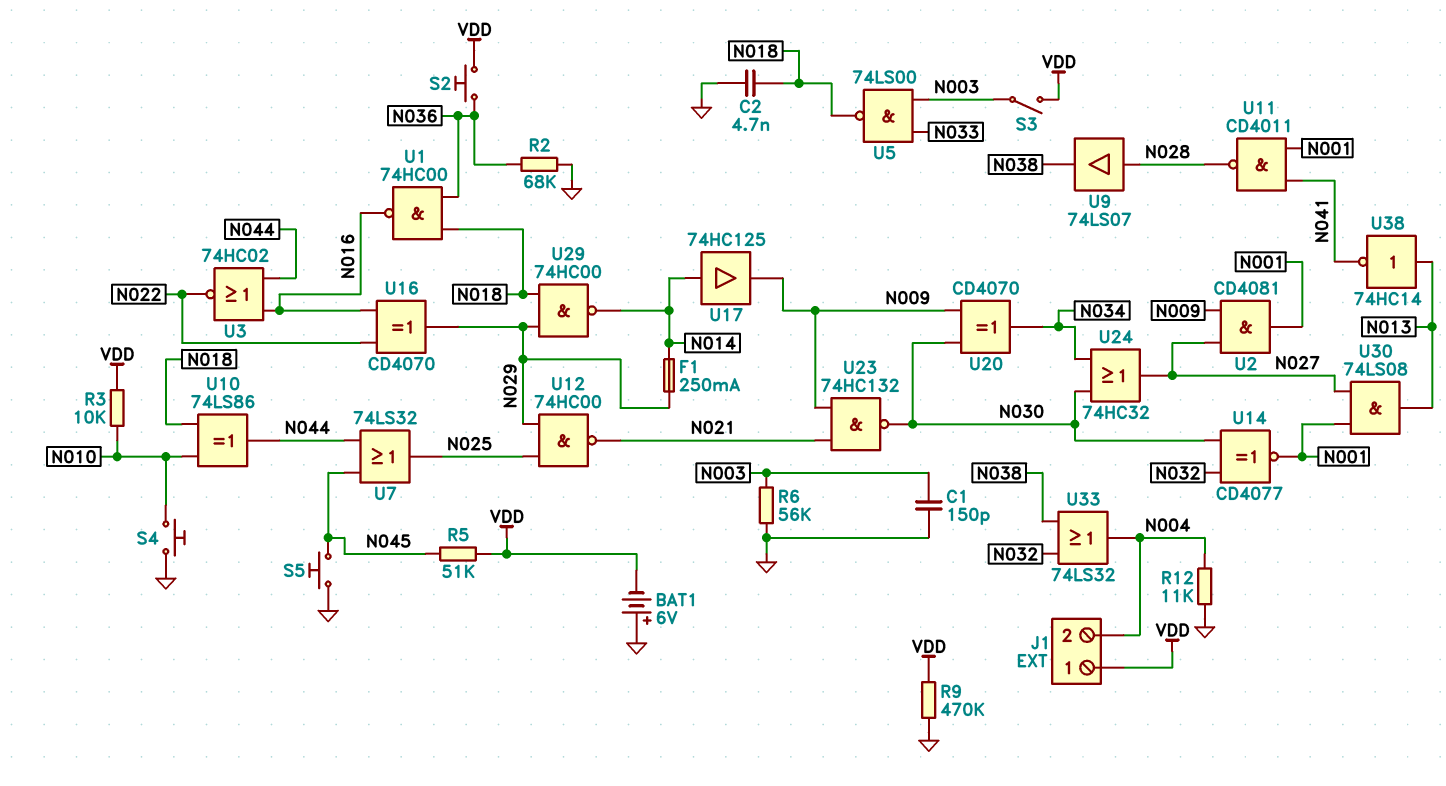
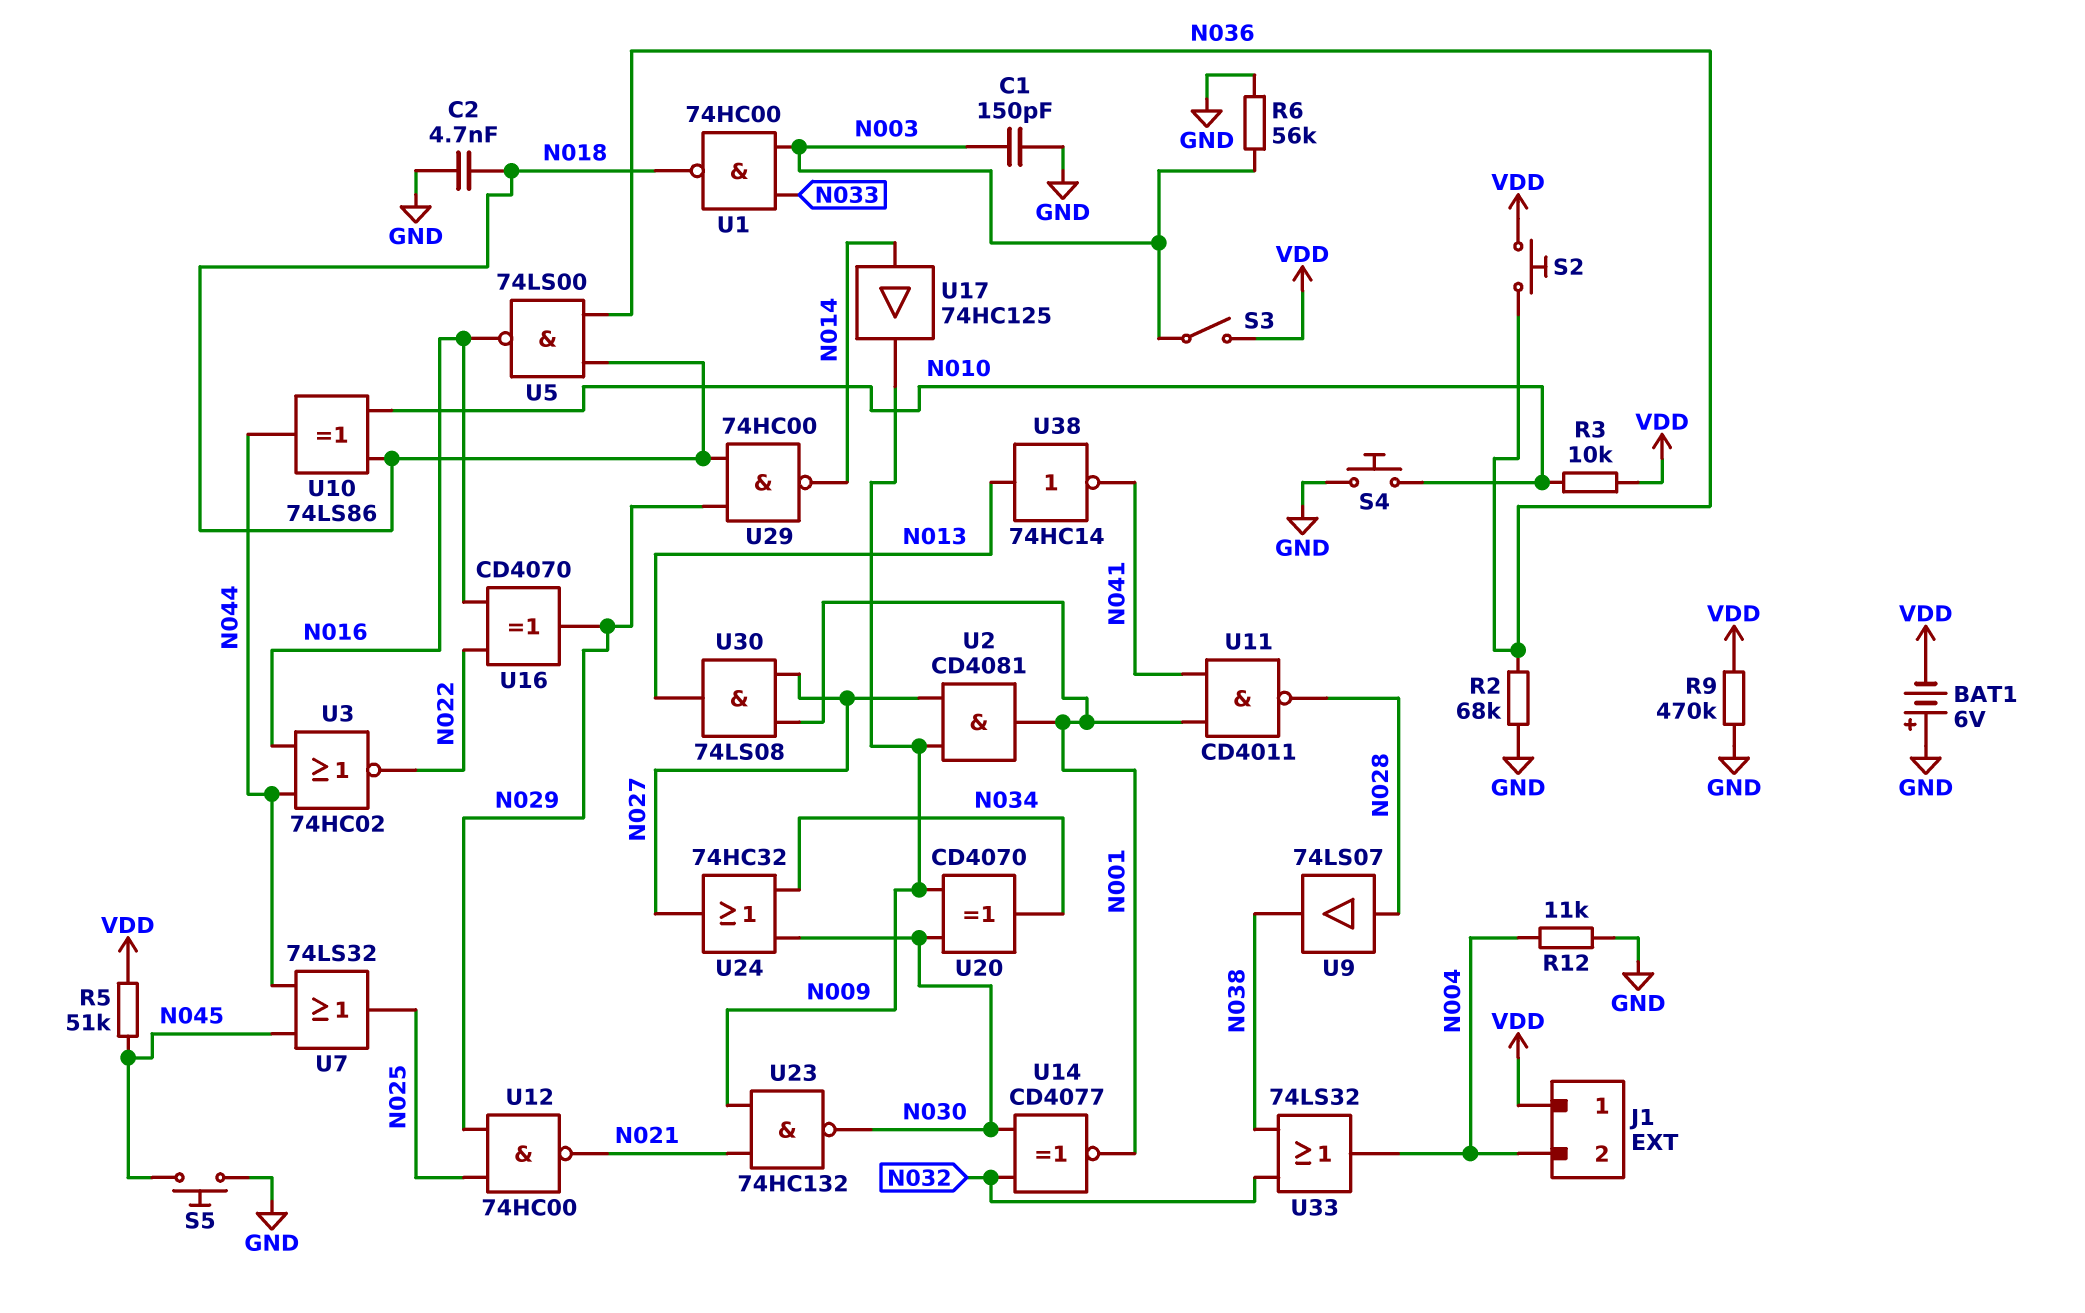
F1: 250mA (N014, N029) -> none
U1: NAND 74HC00 (in N018, in N036, out N016) -> NAND 74HC00 (in N003, in N033, out N018)
U5: NAND 74LS00 (in N003, in N033, out N018) -> NAND 74LS00 (in N018, in N036, out N016)

